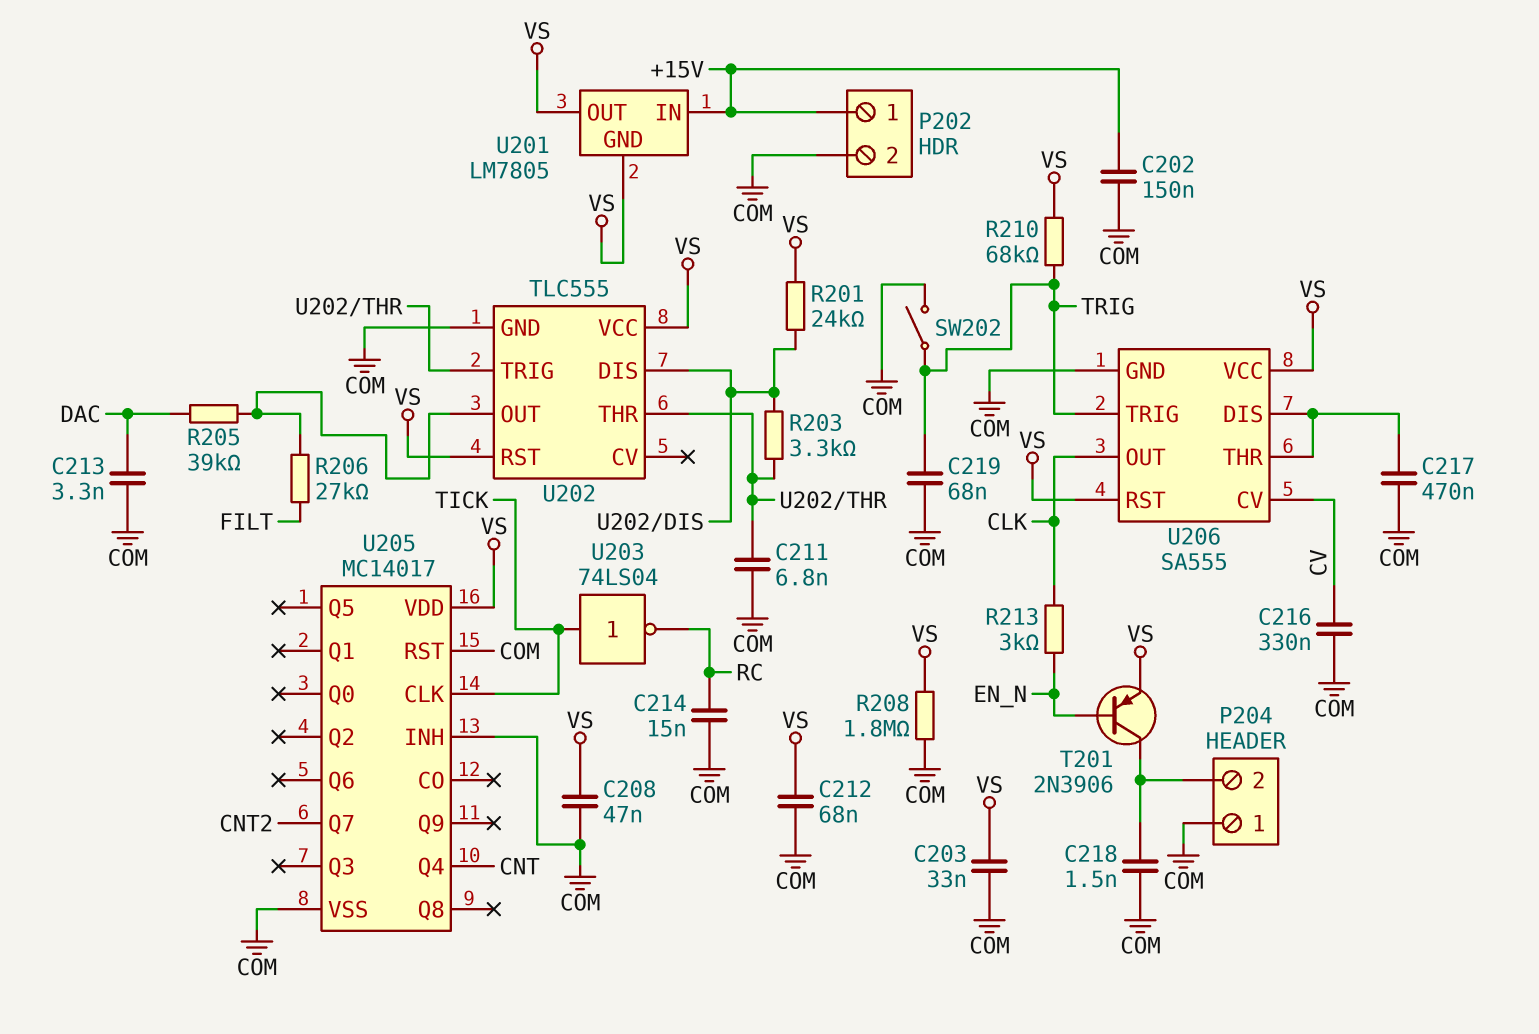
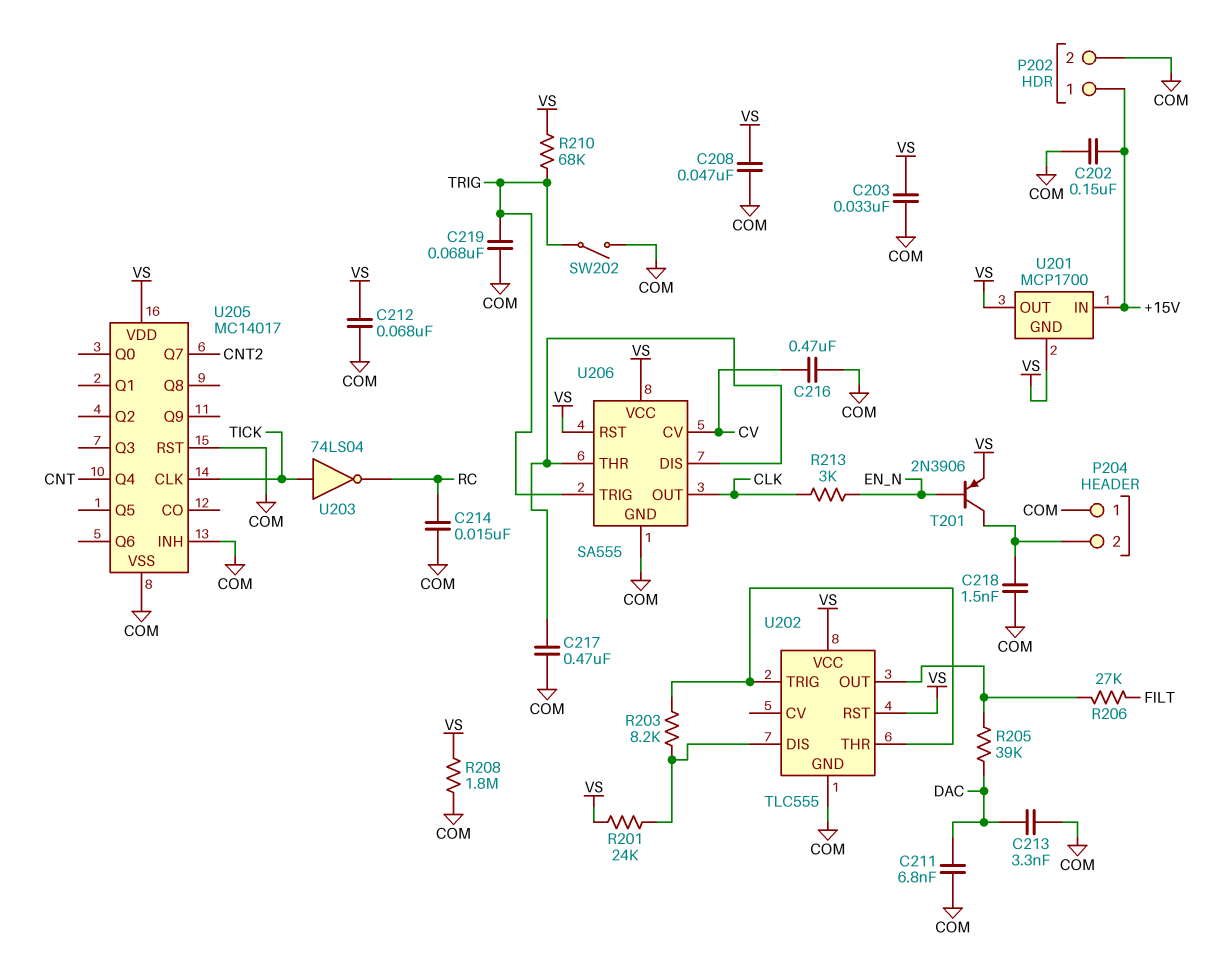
C211: 6.8nF (COM, U202/THR) -> 6.8nF (COM, DAC)
C216: 330nF (COM, CV) -> 470nF (COM, CV)
R203: 3.3k (U202/DIS, U202/THR) -> 8.2k (U202/DIS, U202/THR)
U201: LM7805 -> MCP1700

